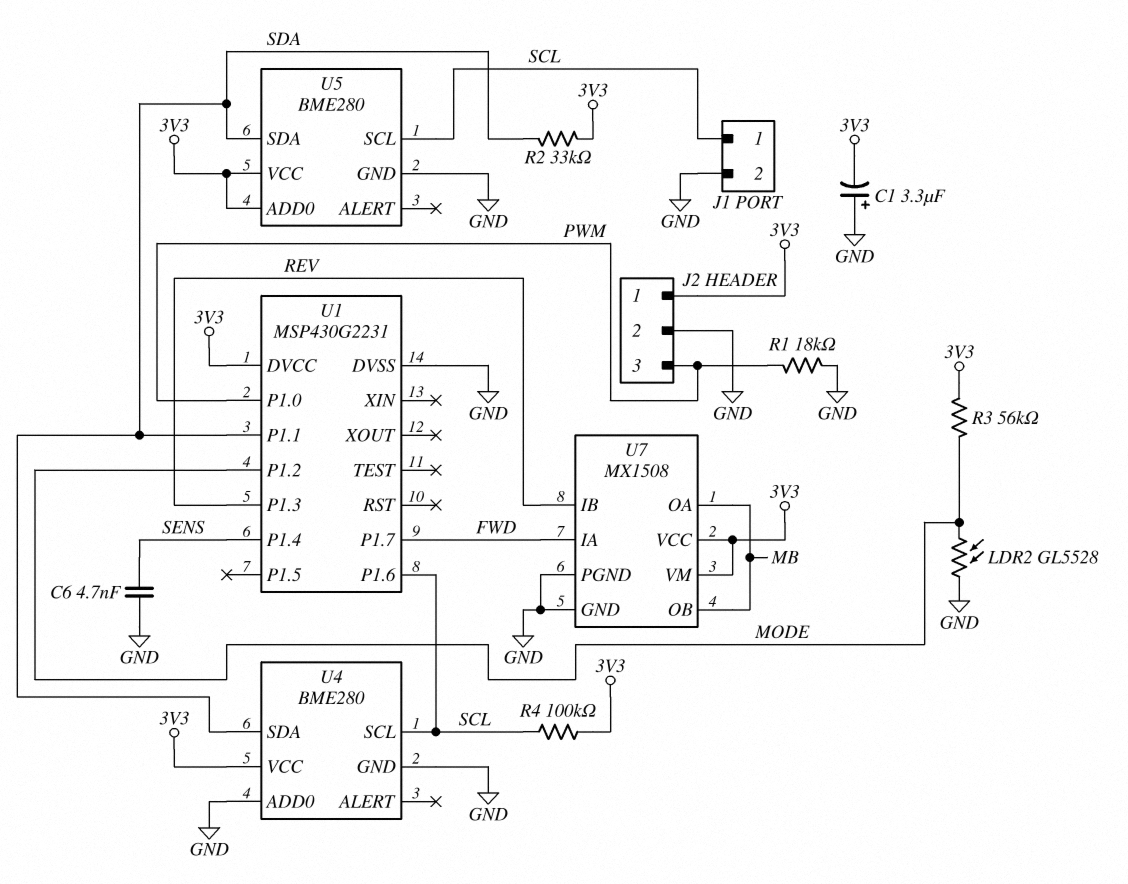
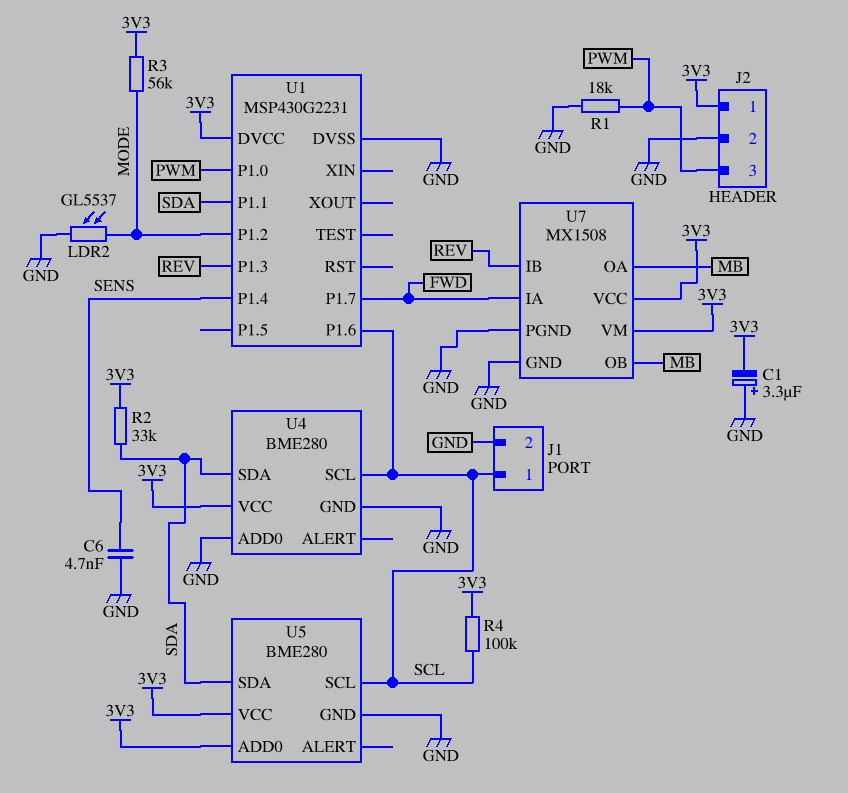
LDR2: GL5528 (GND, MODE) -> GL5537 (GND, MODE)

